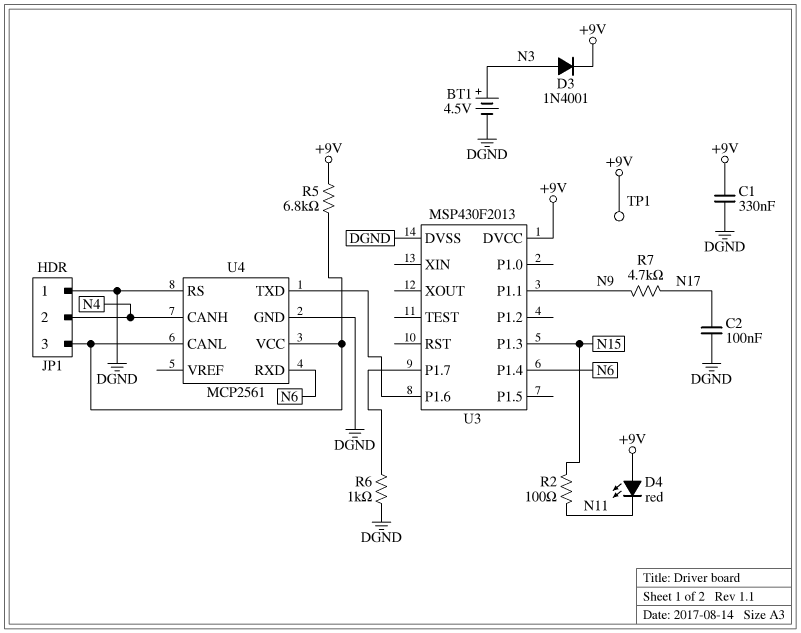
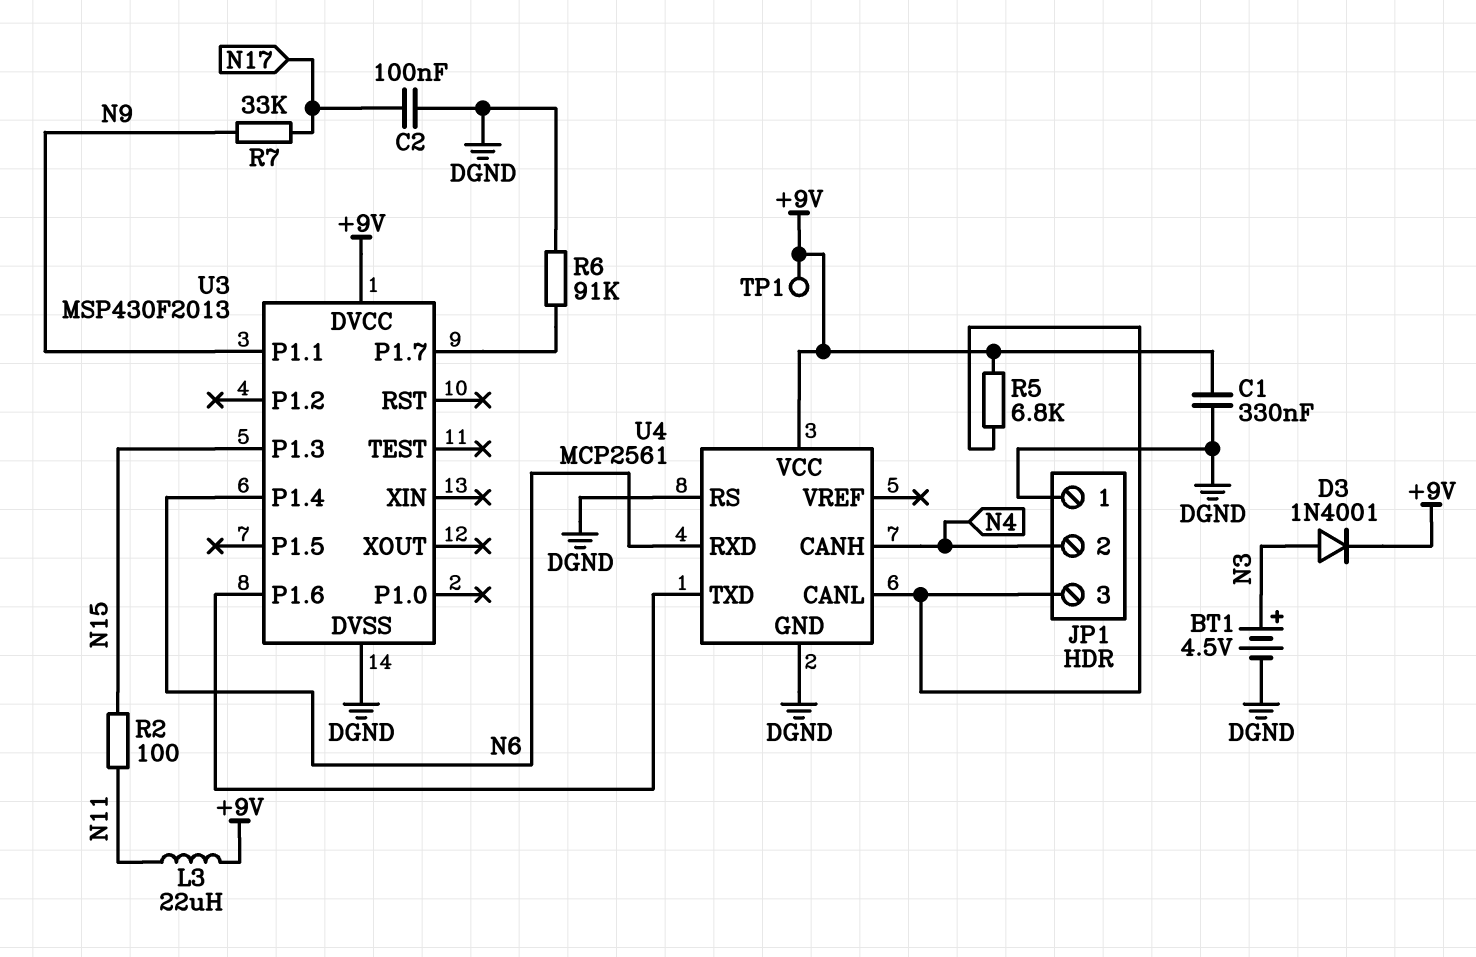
D4: LED red (A +9V, K N11) -> none
L3: none -> 22uH (+9V, N11)
R6: 1k (DGND, U3/P1.7) -> 91k (DGND, U3/P1.7)
R7: 4.7k (N9, N17) -> 33k (N9, N17)
U4 pin VCC: JP1/3 -> +9V

